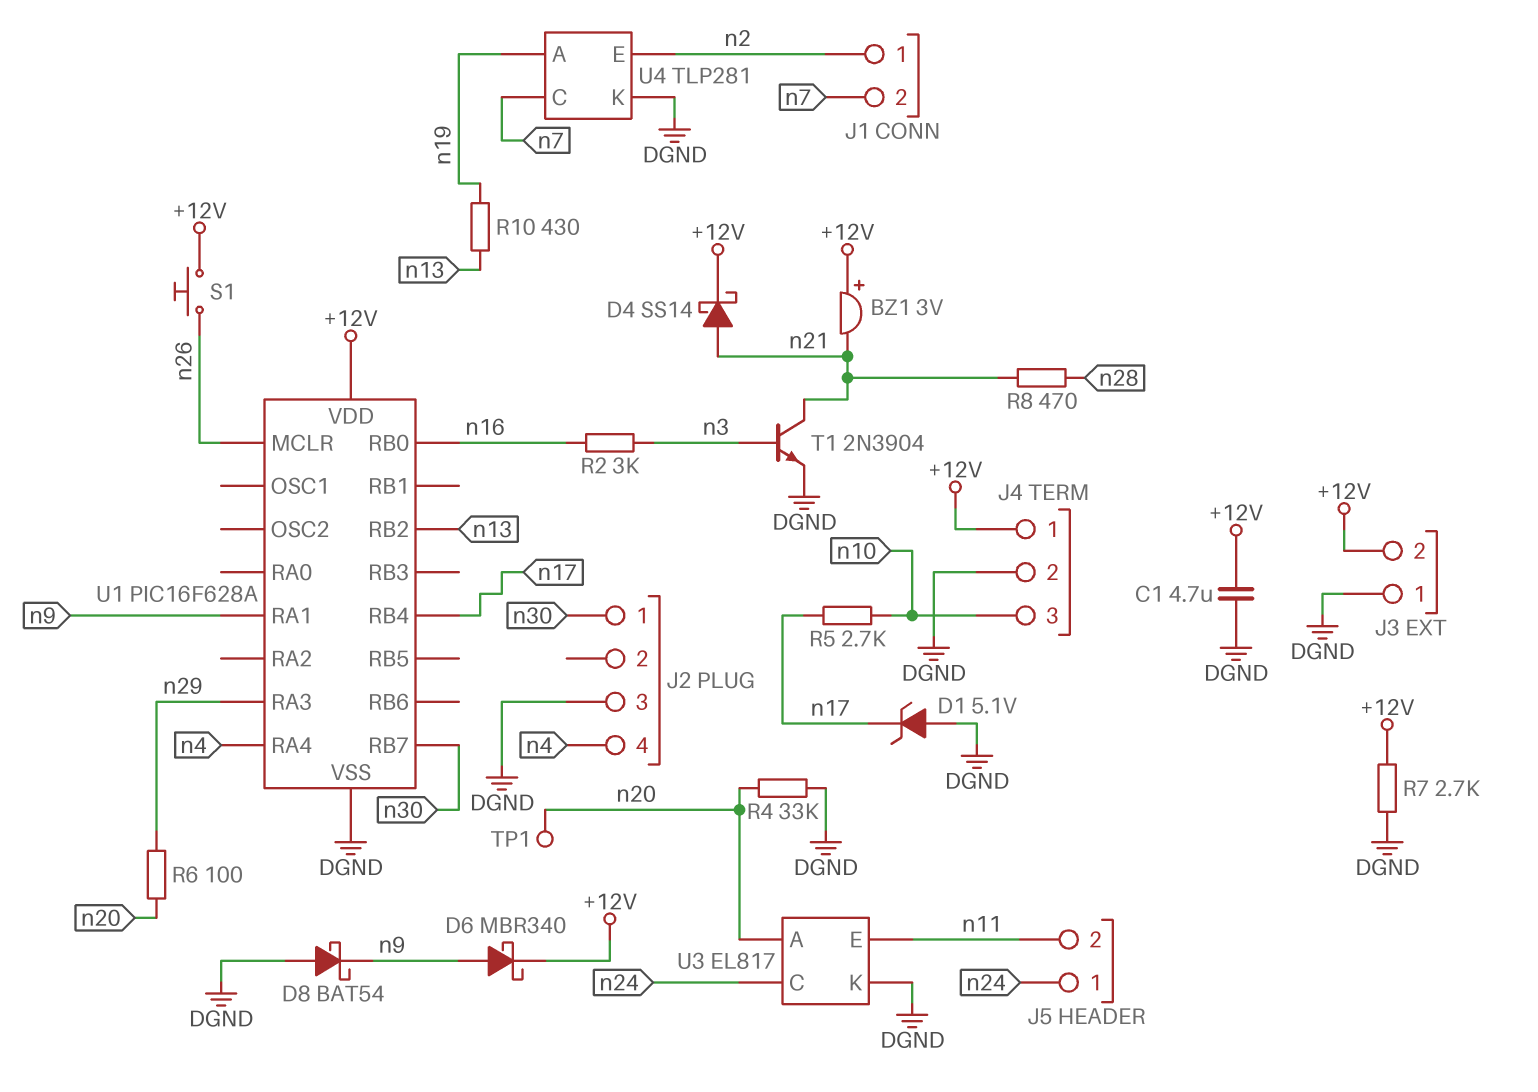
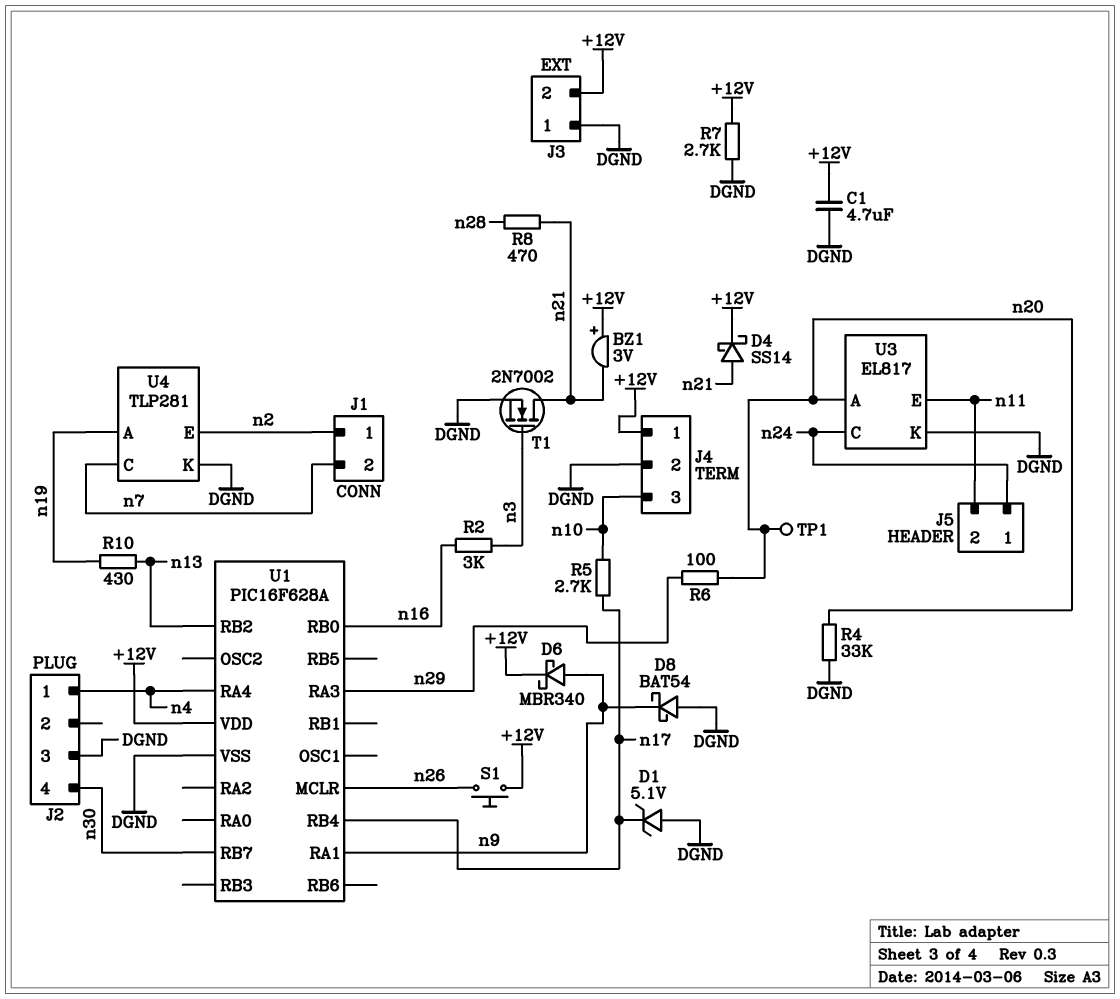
J2 pin 1: n30 -> n4
J2 pin 4: n4 -> n30
T1: NPN 2N3904 (B n3, C n21, E DGND) -> NMOS 2N7002 (G n3, D n21, S DGND)

